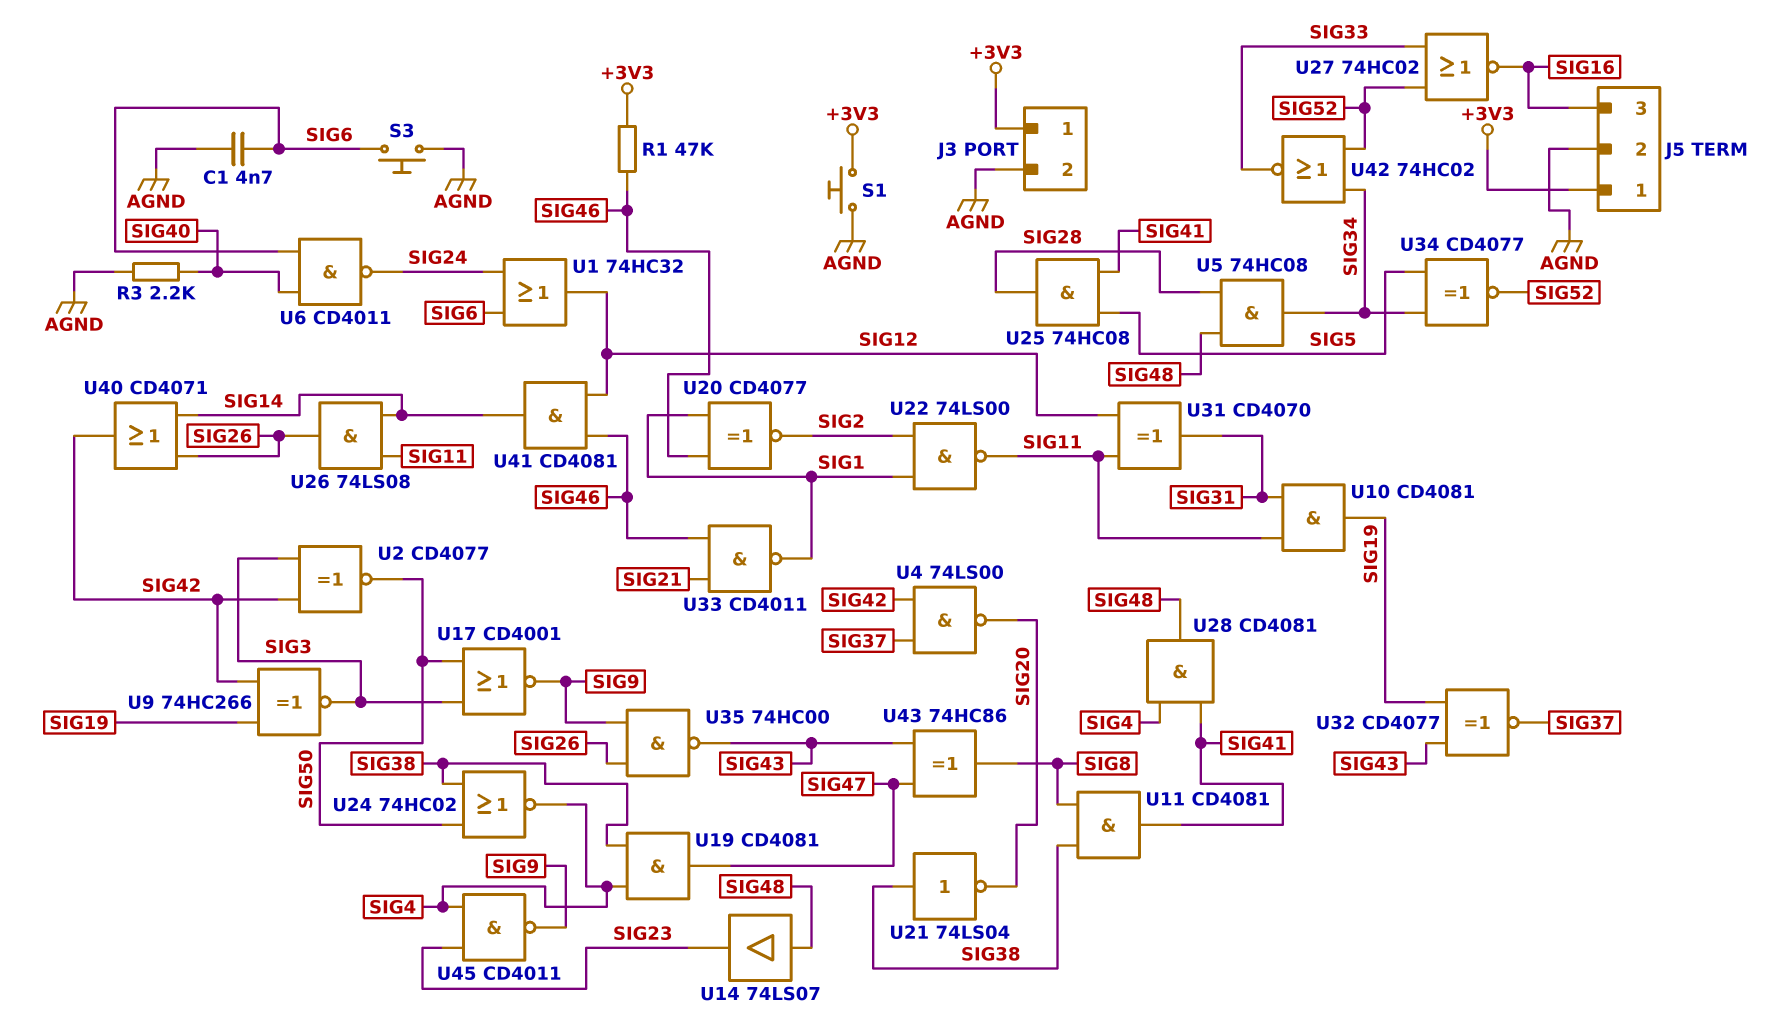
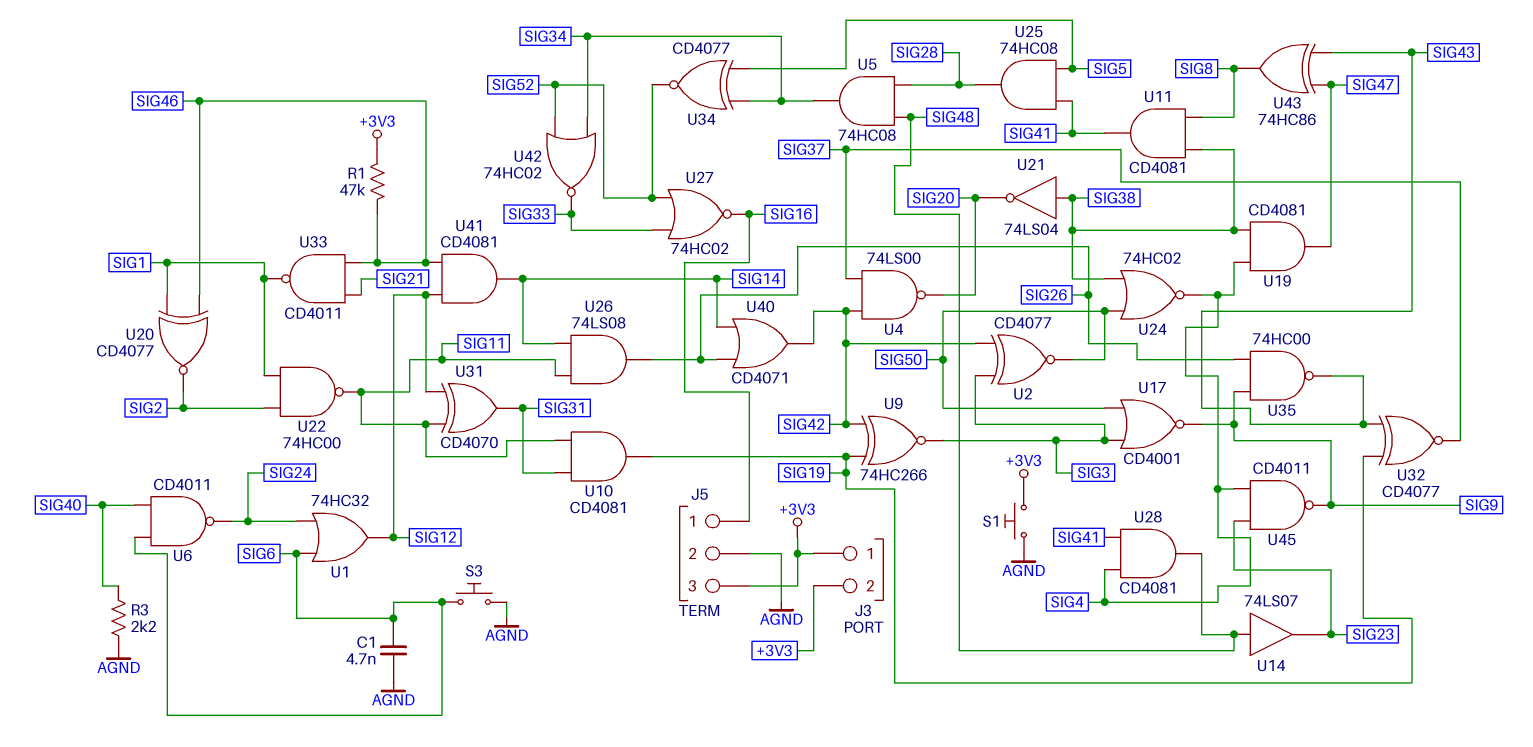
J3 pin 2: AGND -> +3V3
J5 pin 1: +3V3 -> SIG16
J5 pin 3: SIG16 -> +3V3
U22: NAND 74LS00 (in SIG1, in SIG2, out SIG11) -> NAND 74HC00 (in SIG1, in SIG2, out SIG11)

